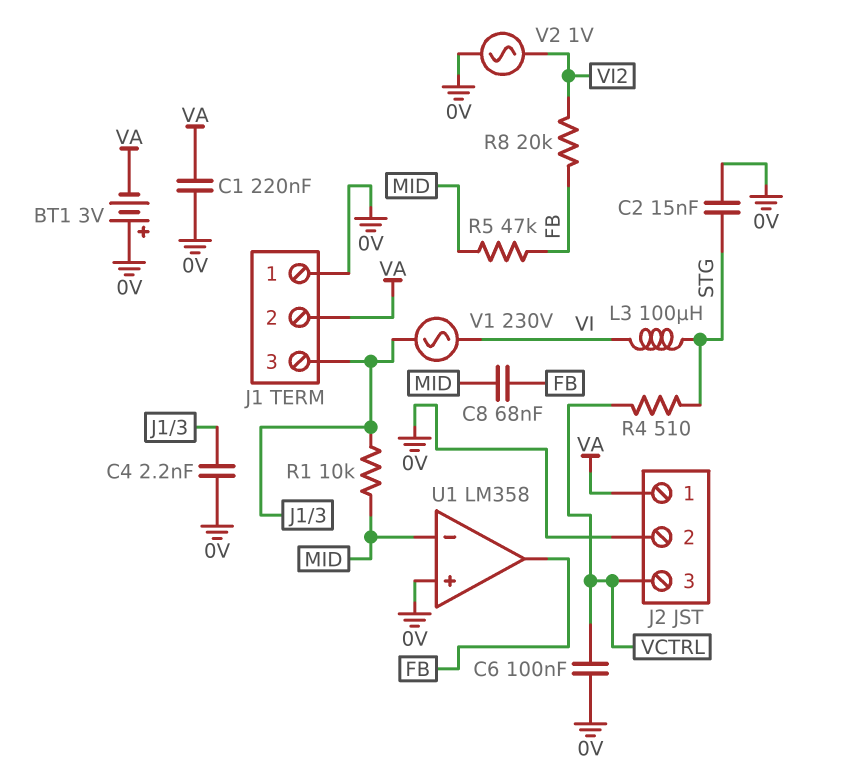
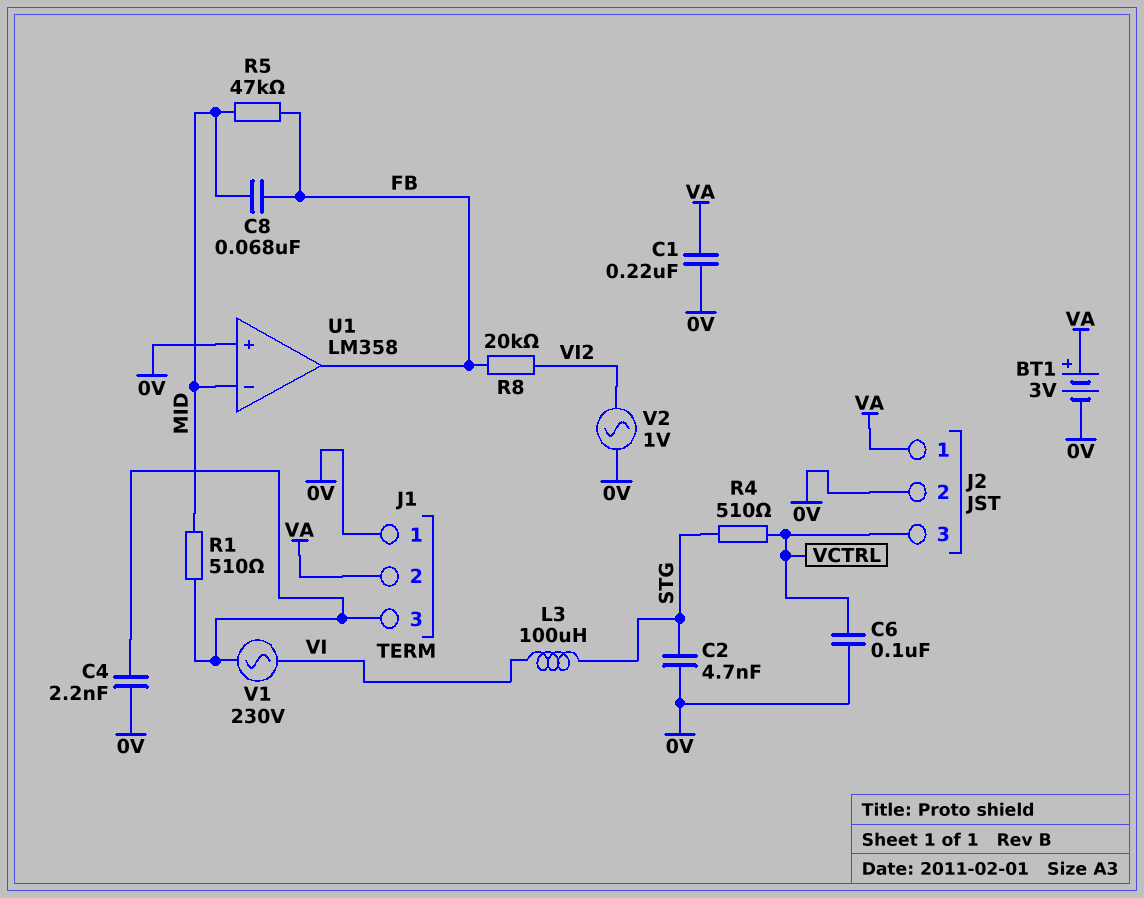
BT1: 3V (plus 0V, minus VA) -> 3V (plus VA, minus 0V)
C2: 15nF (0V, STG) -> 4.7nF (0V, STG)
R1: 10k (J1/3, MID) -> 510 (J1/3, MID)

